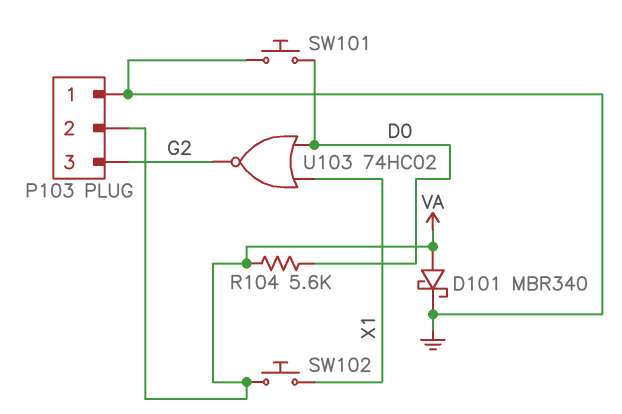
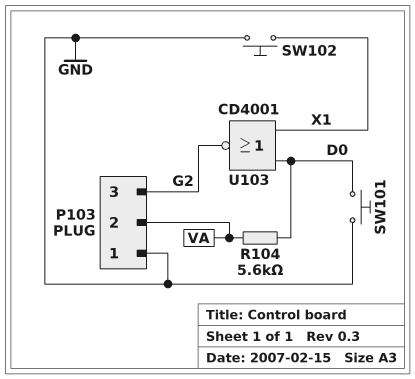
D101: schottky MBR340 (A VA, K GND) -> none
SW102: button (VA, X1) -> button (GND, X1)
U103: NOR 74HC02 (in D0, in X1, out G2) -> NOR CD4001 (in D0, in X1, out G2)

